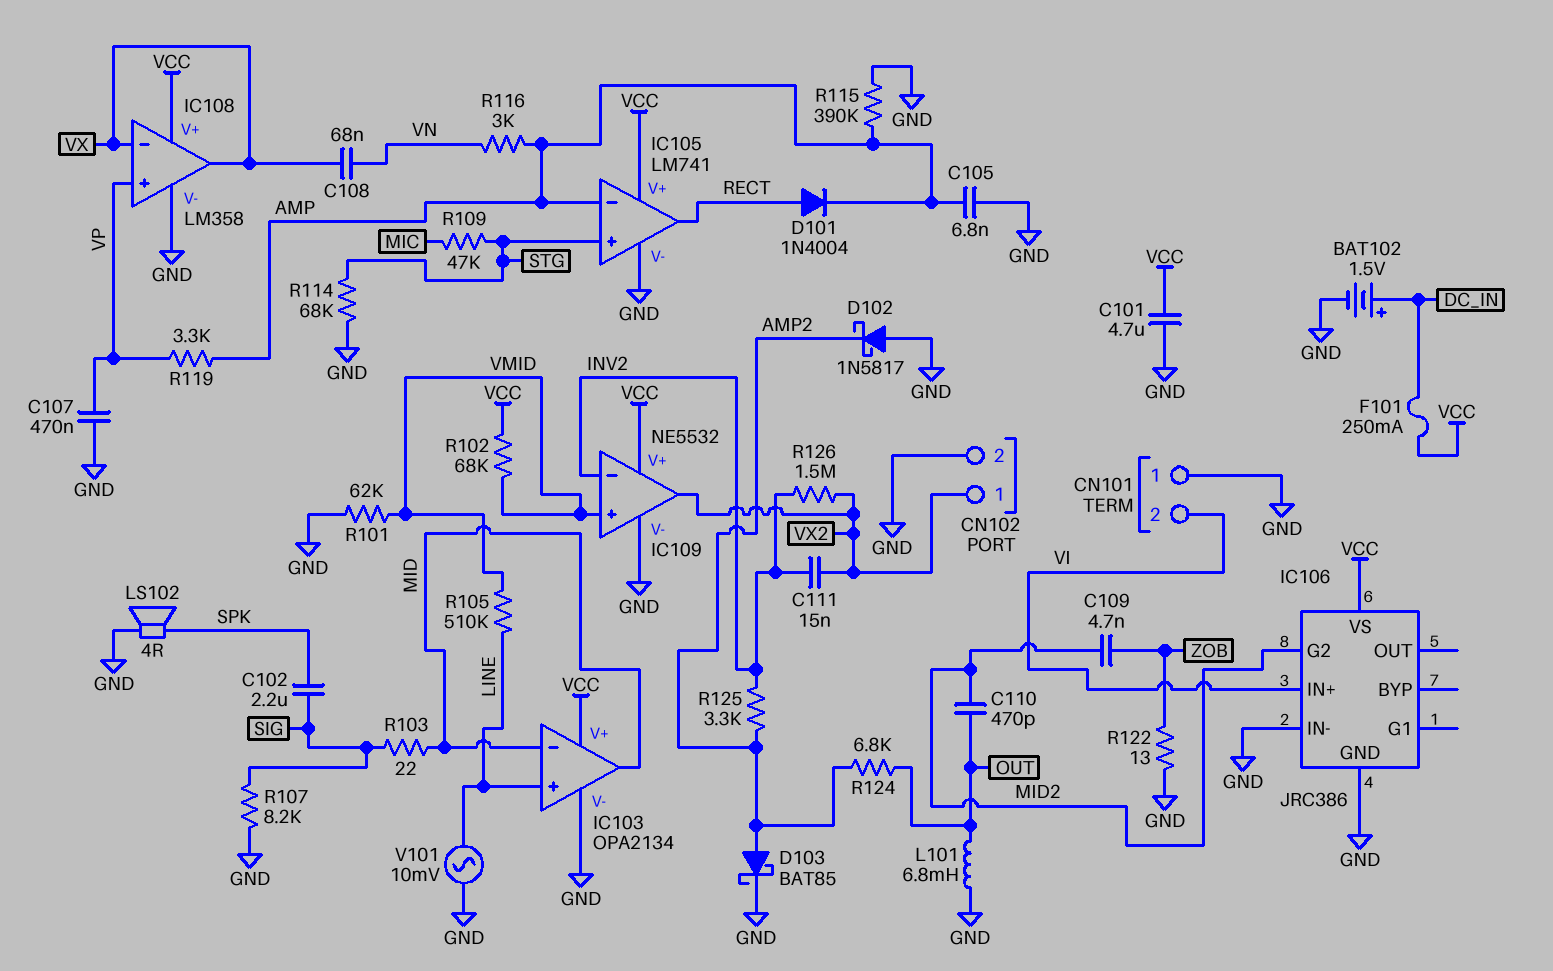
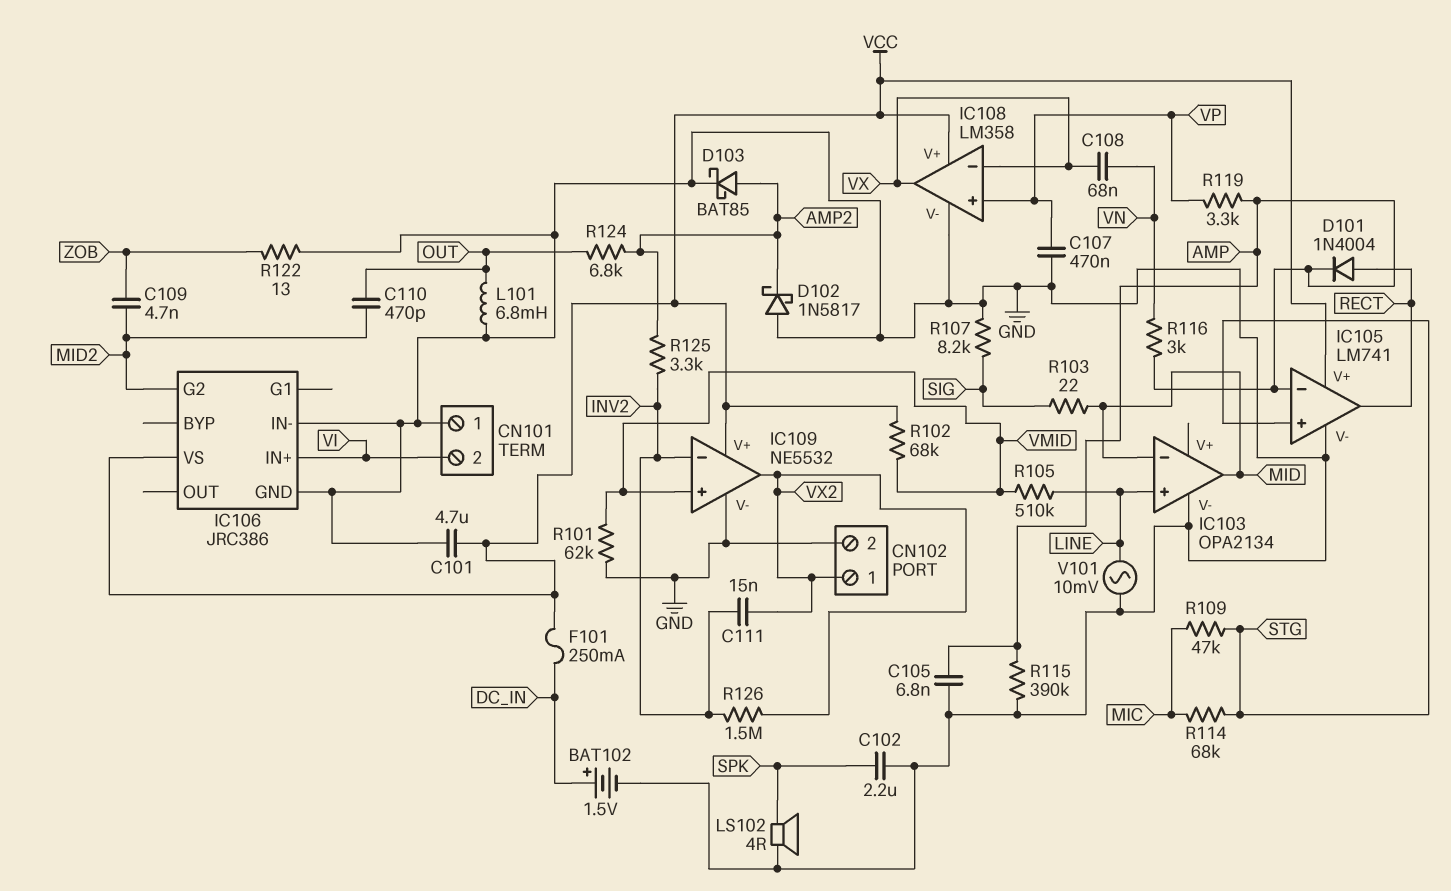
C102: 2.2uF (SIG, SPK) -> 2.2uF (GND, SPK)
IC103 pin V+: VCC -> none
R114: 68k (GND, STG) -> 68k (MIC, STG)

